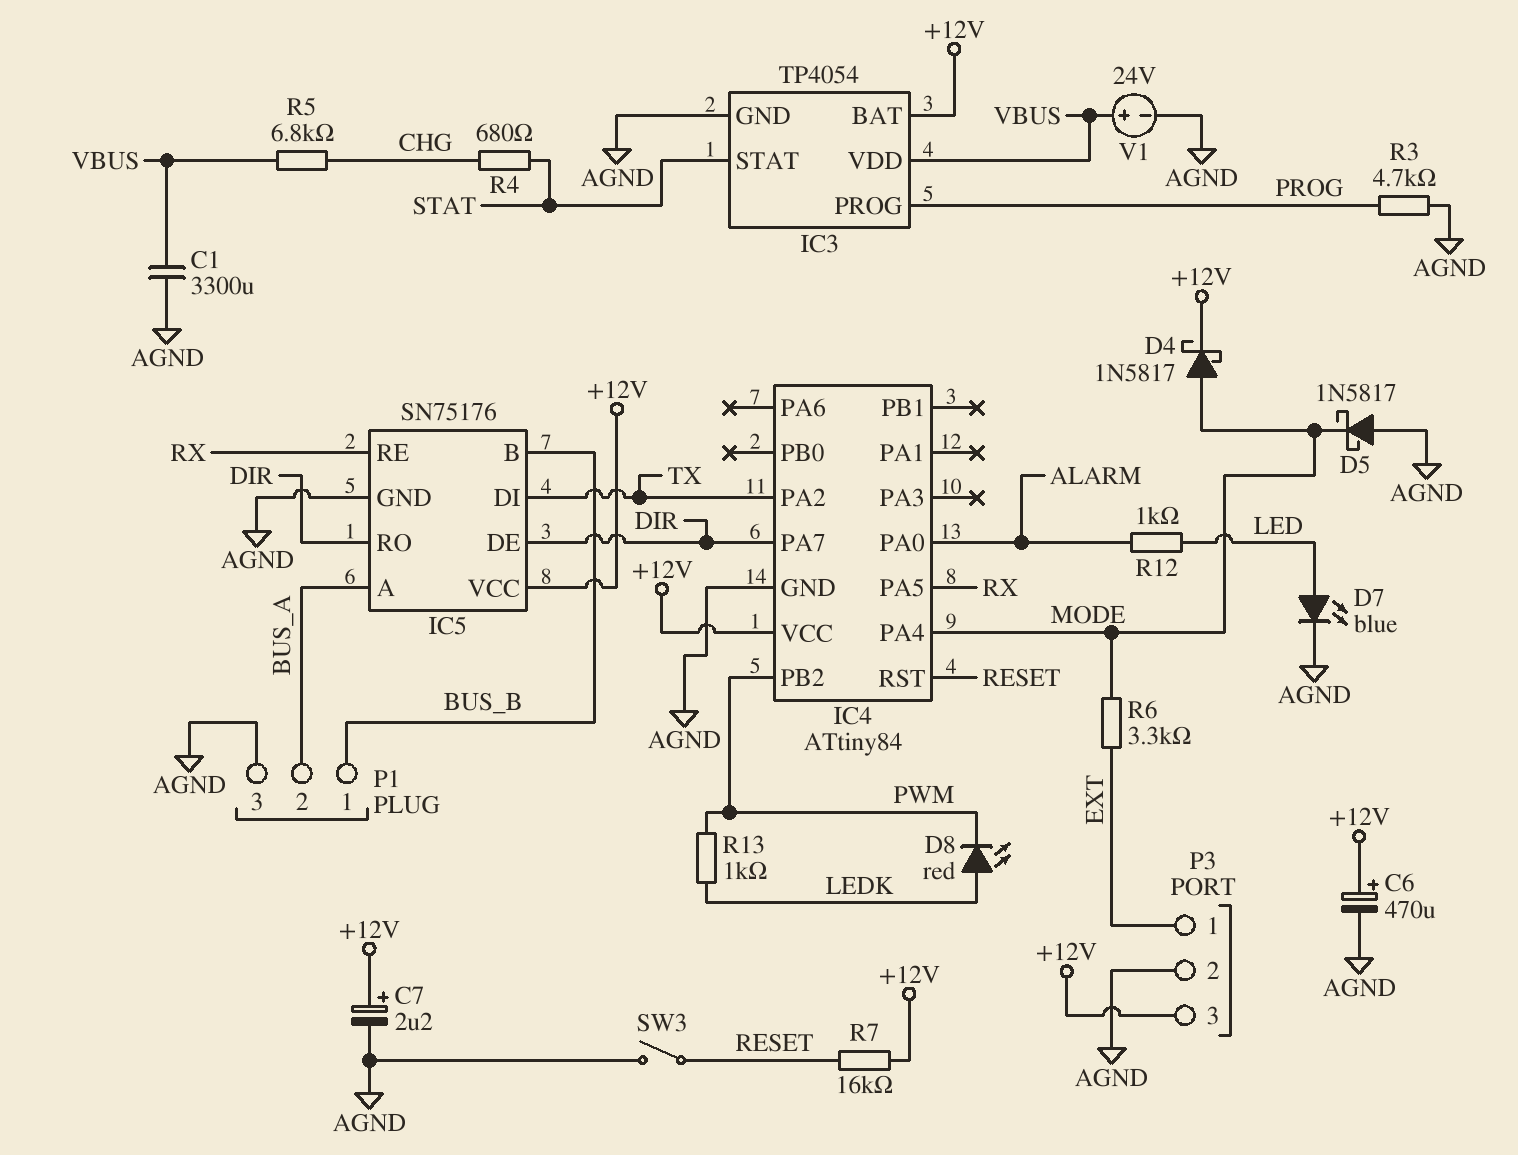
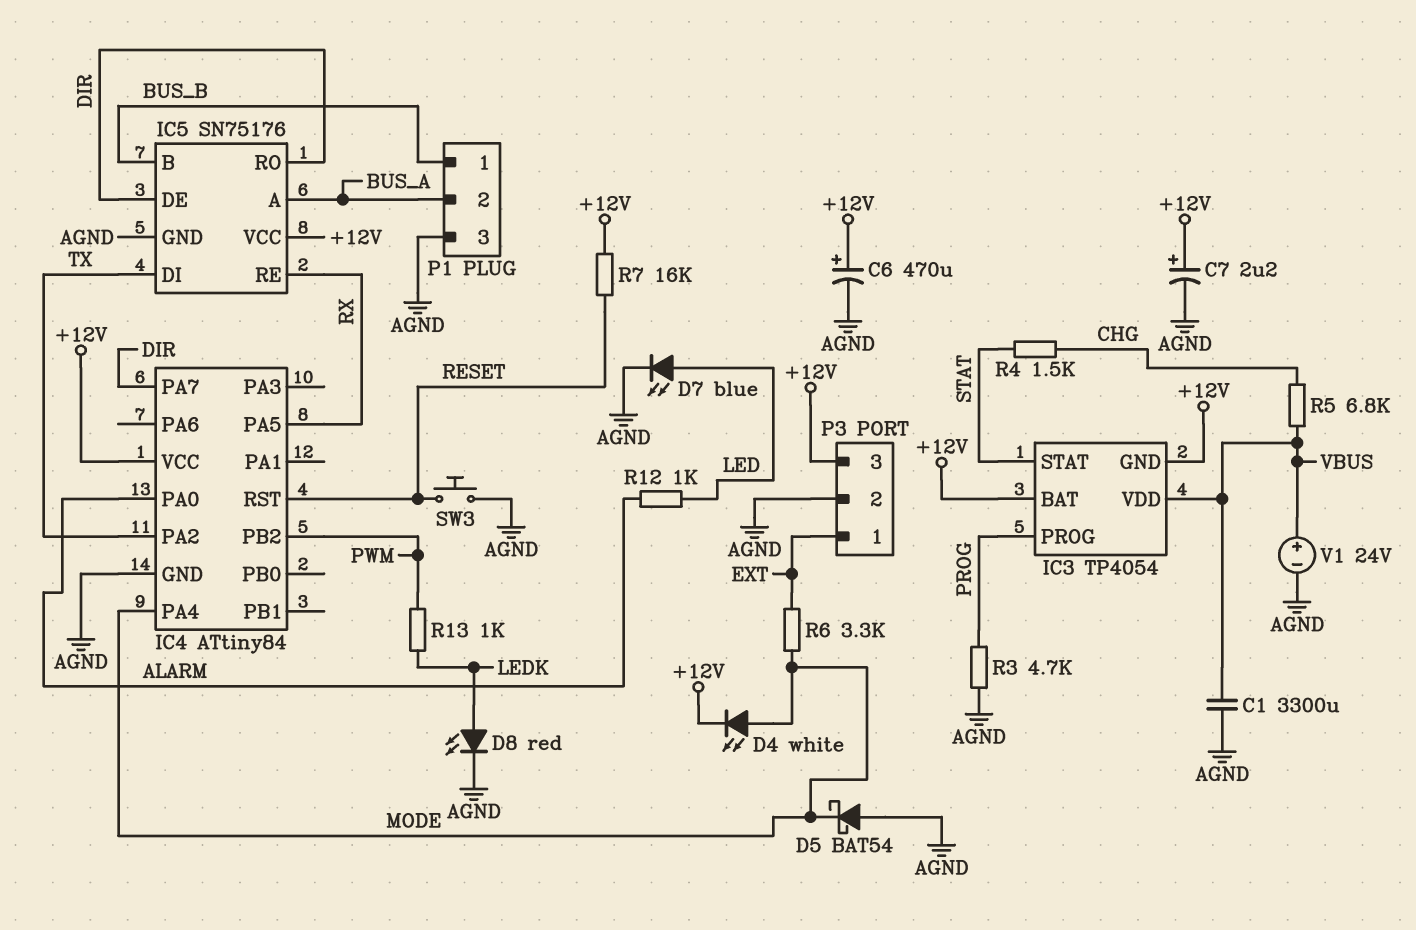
D4: schottky 1N5817 (A MODE, K +12V) -> LED white (A MODE, K +12V)
D5: schottky 1N5817 (A AGND, K MODE) -> schottky BAT54 (A AGND, K MODE)
D8: LED red (A LEDK, K PWM) -> LED red (A LEDK, K AGND)
IC3 pin GND: AGND -> +12V
R4: 680 (CHG, STAT) -> 1.5k (CHG, STAT)
SW3: switch (AGND, RESET) -> button (AGND, RESET)

